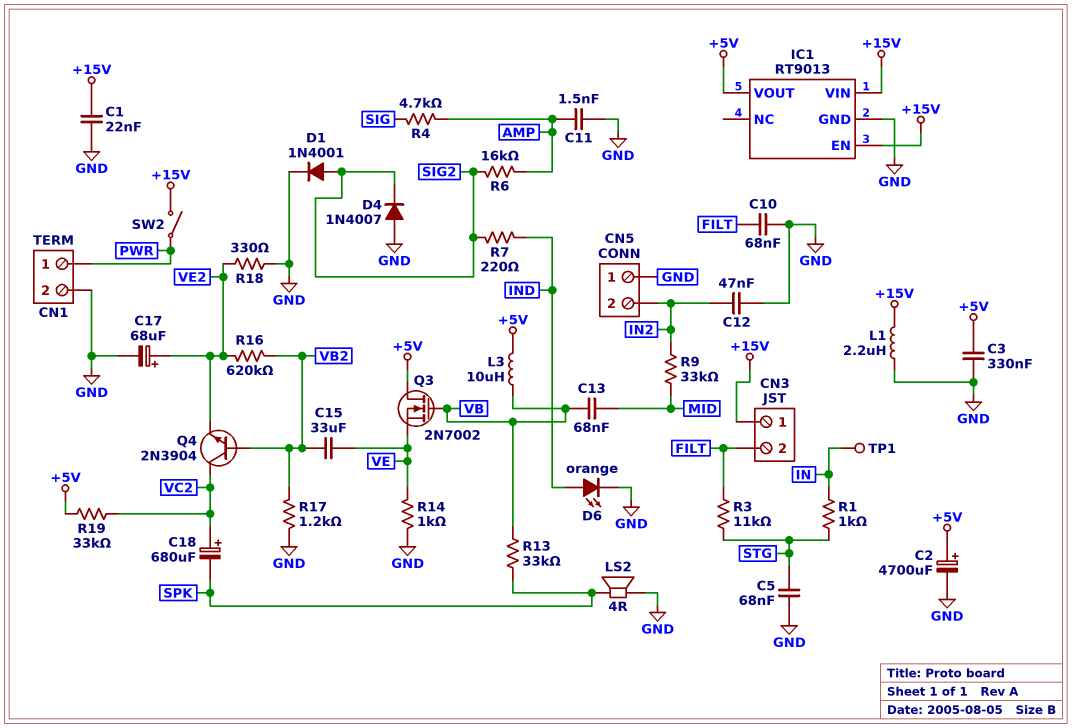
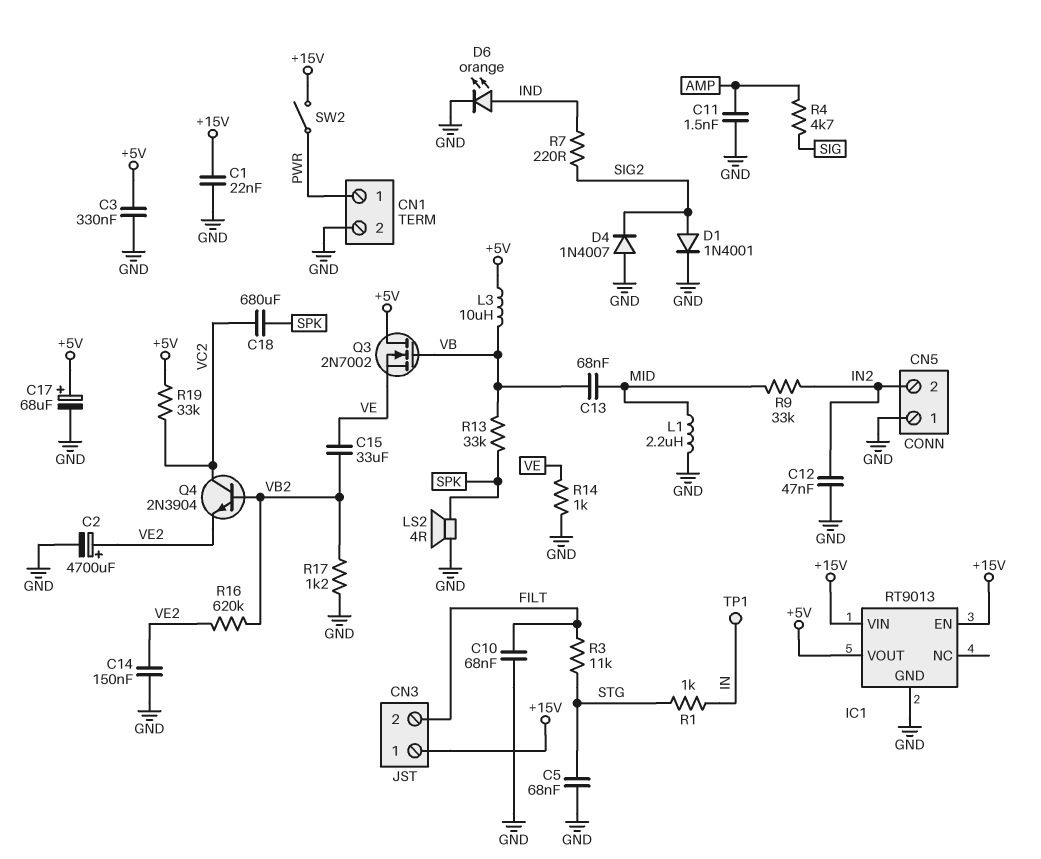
C2: 4700uF (plus +5V, minus GND) -> 4700uF (plus VE2, minus GND)
C14: none -> 150nF (GND, VE2)
C17: 68uF (plus VE2, minus GND) -> 68uF (plus +5V, minus GND)
C18: 680uF (plus VC2, minus SPK) -> 680uF (SPK, VC2)
L1: 2.2uH (+15V, GND) -> 2.2uH (GND, MID)
R6: 16k (AMP, SIG2) -> none
R18: 330 (GND, VE2) -> none

